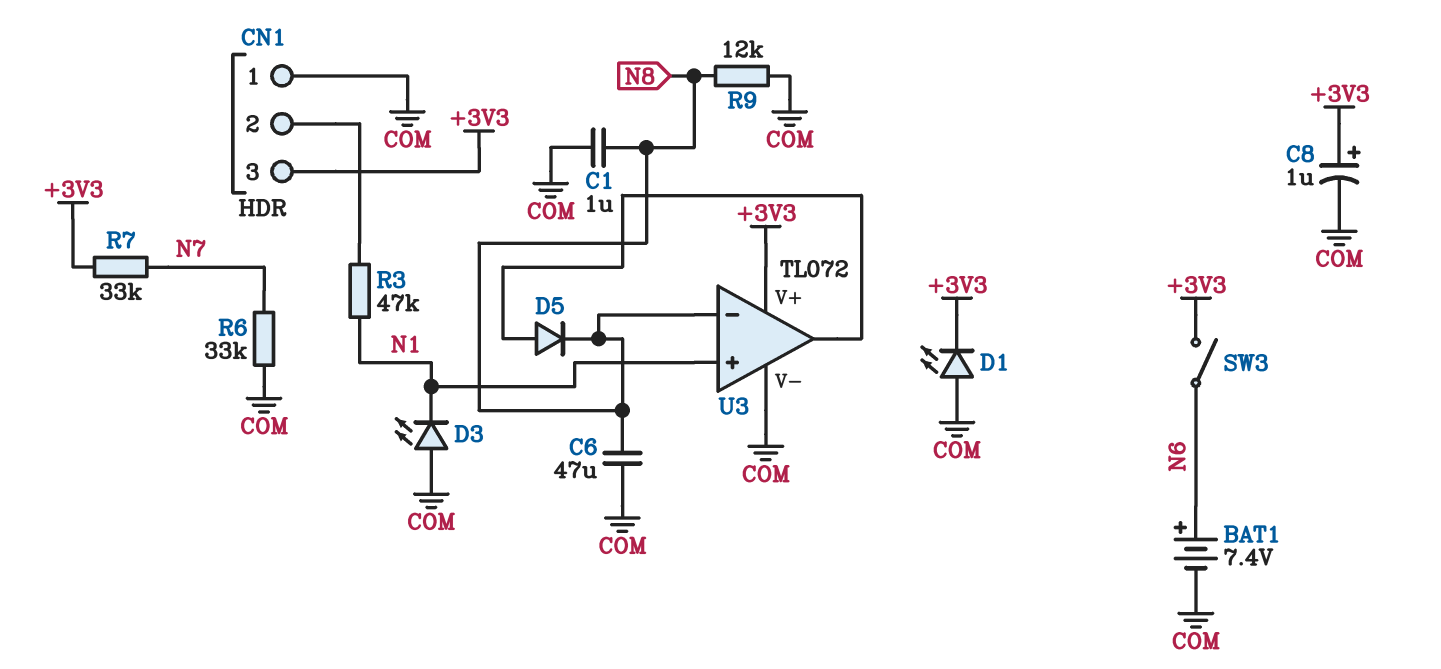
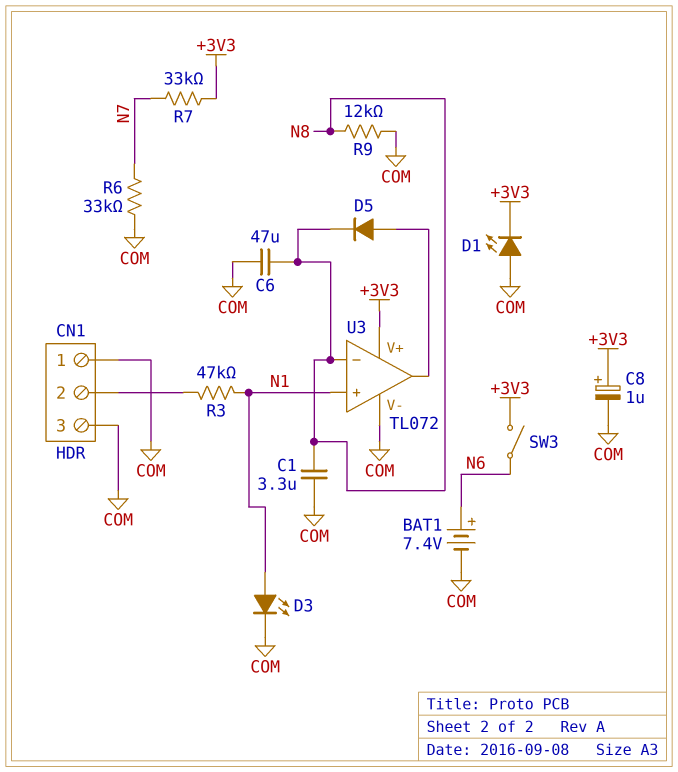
C1: 1uF (COM, N8) -> 3.3uF (COM, N8)
CN1 pin 3: +3V3 -> COM
D3: LED (A COM, K N1) -> LED (A N1, K COM)

